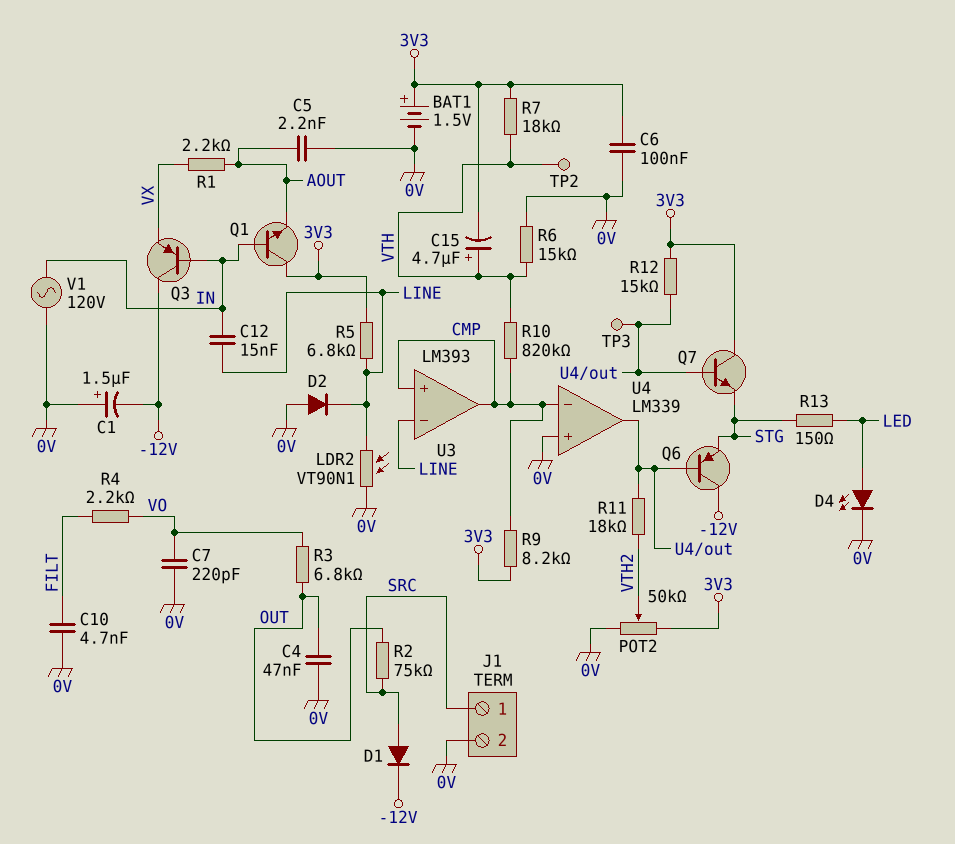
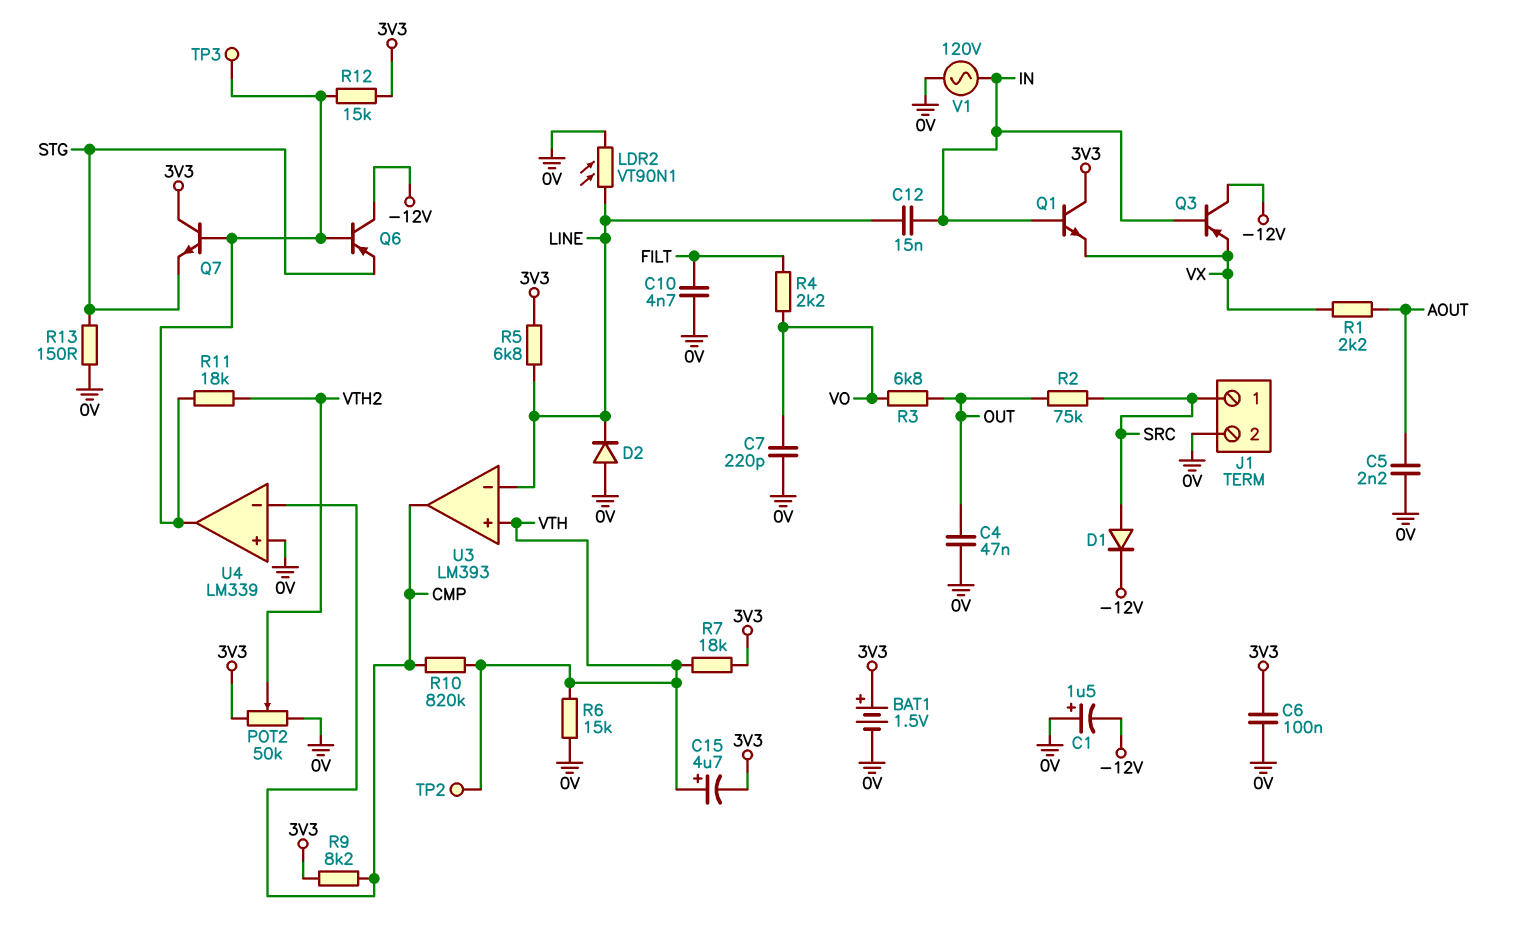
D4: LED (A LED, K 0V) -> none
Q1: NPN (B IN, C 3V3, E AOUT) -> NPN (B IN, C 3V3, E VX)
R13: 150 (LED, STG) -> 150 (0V, STG)
U3 pin in+: CMP -> VTH

